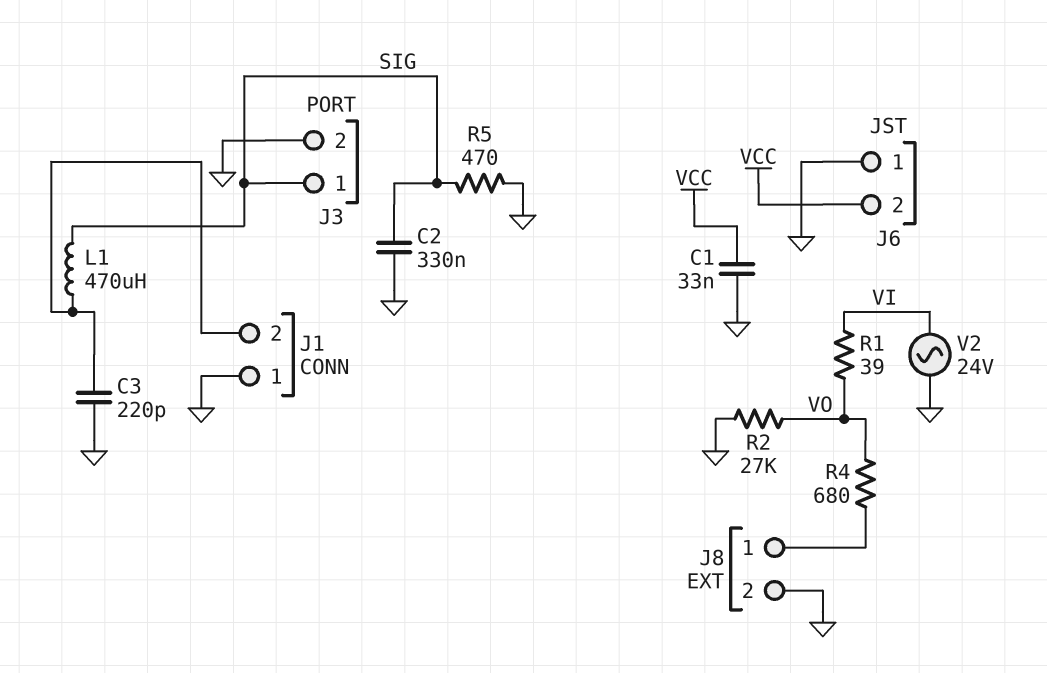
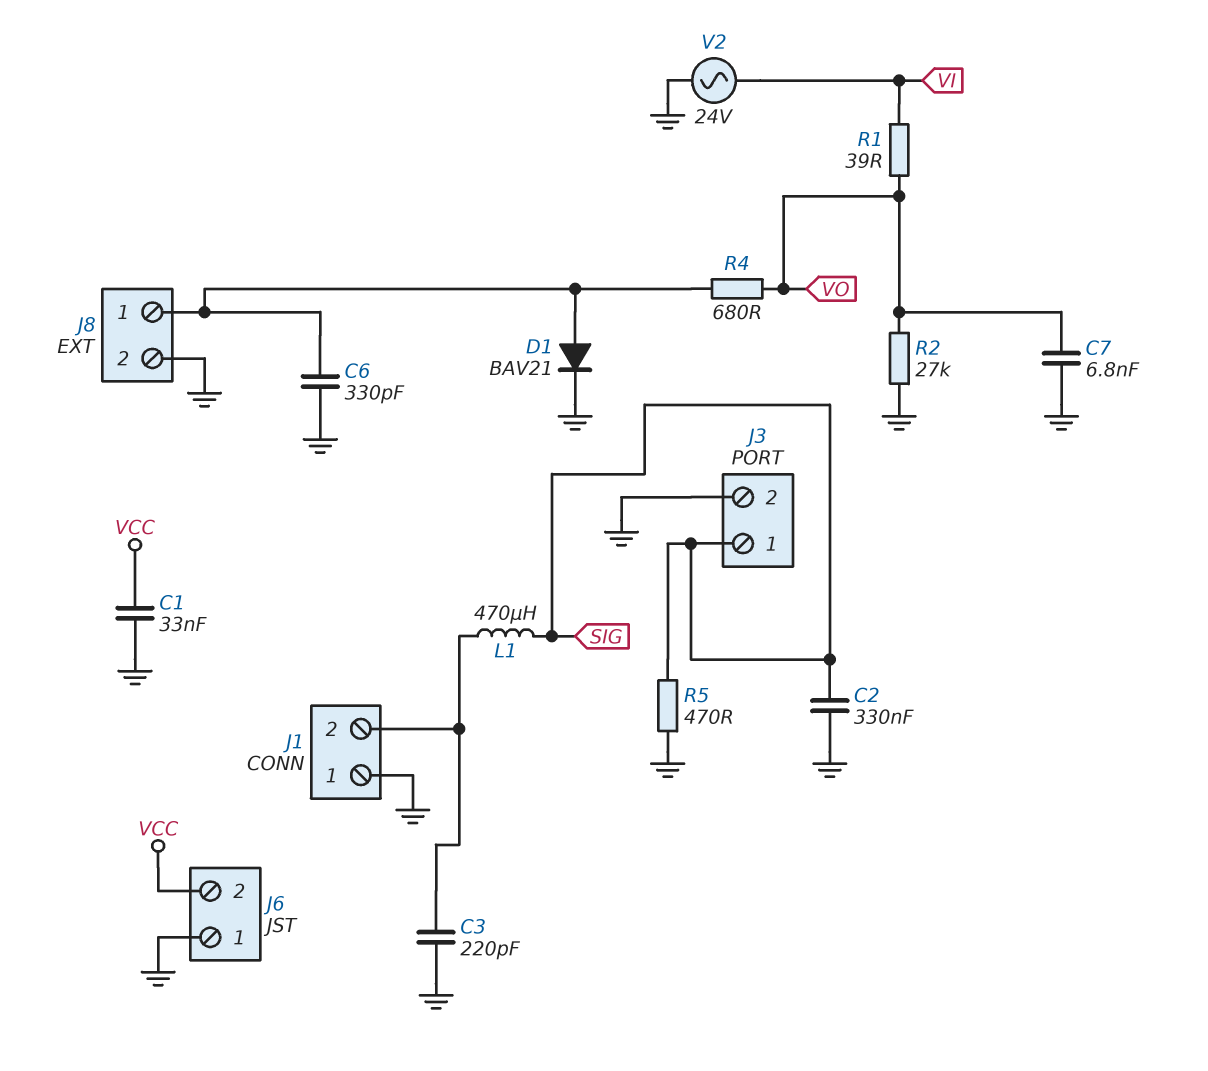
C6: none -> 330pF (GND, J8/1)
C7: none -> 6.8nF (GND, VO)
D1: none -> diode BAV21 (A J8/1, K GND)

